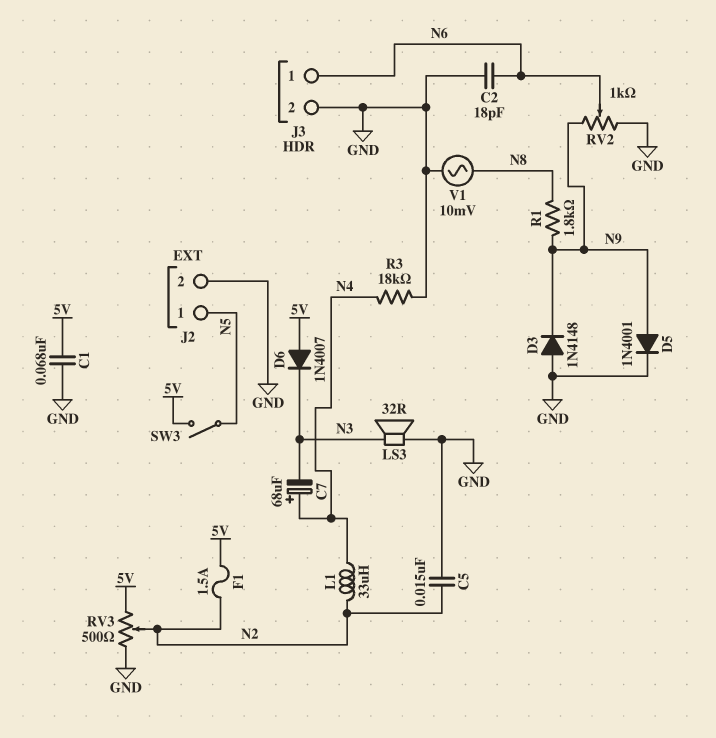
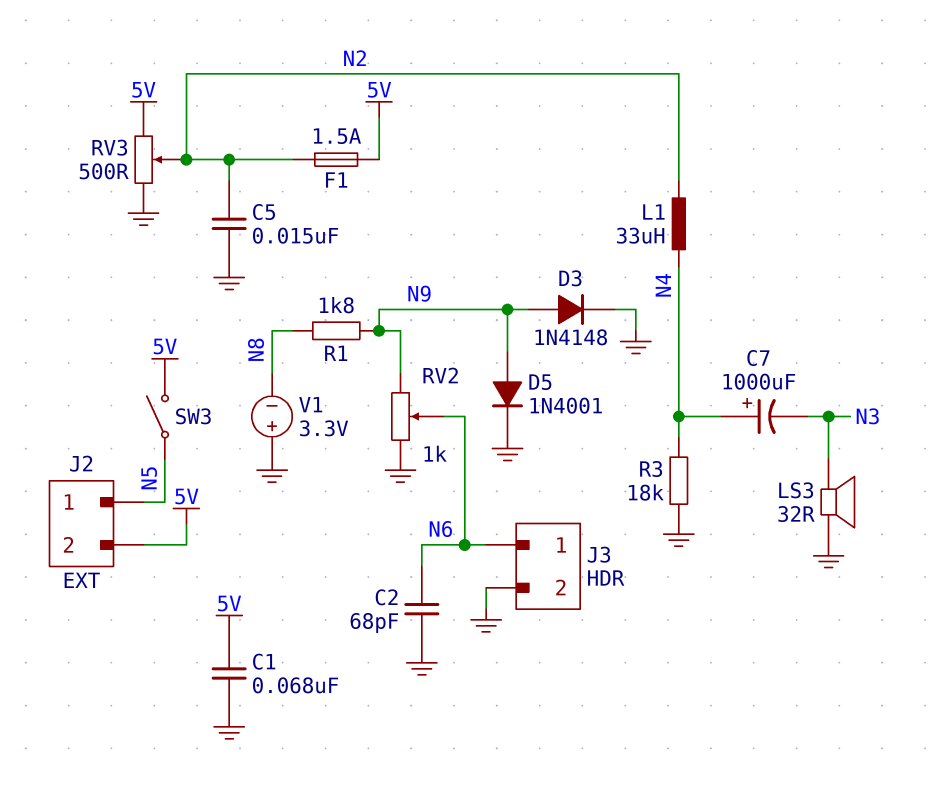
C2: 18pF (GND, N6) -> 68pF (GND, N6)
C7: 68uF (plus N4, minus N3) -> 1000uF (plus N4, minus N3)
D3: diode 1N4148 (A GND, K N9) -> diode 1N4148 (A N9, K GND)
D6: diode 1N4007 (A 5V, K N3) -> none
J2 pin 2: GND -> 5V
V1: AC 10mV (GND, N8) -> 3.3V (plus GND, minus N8)

